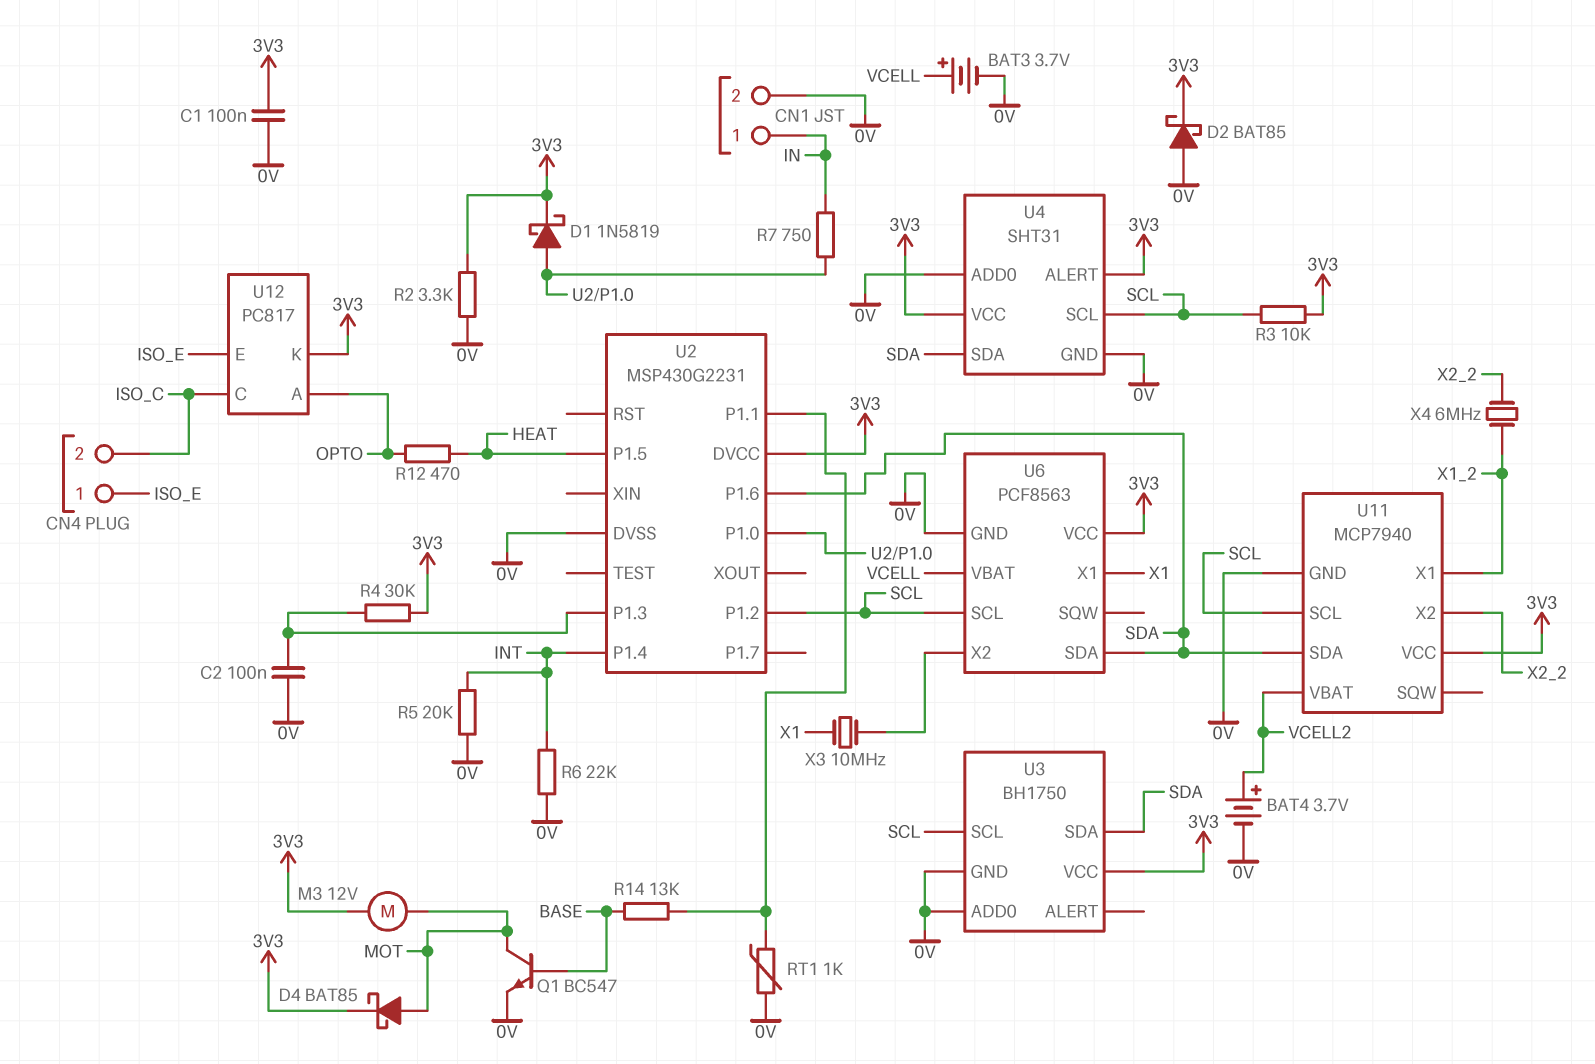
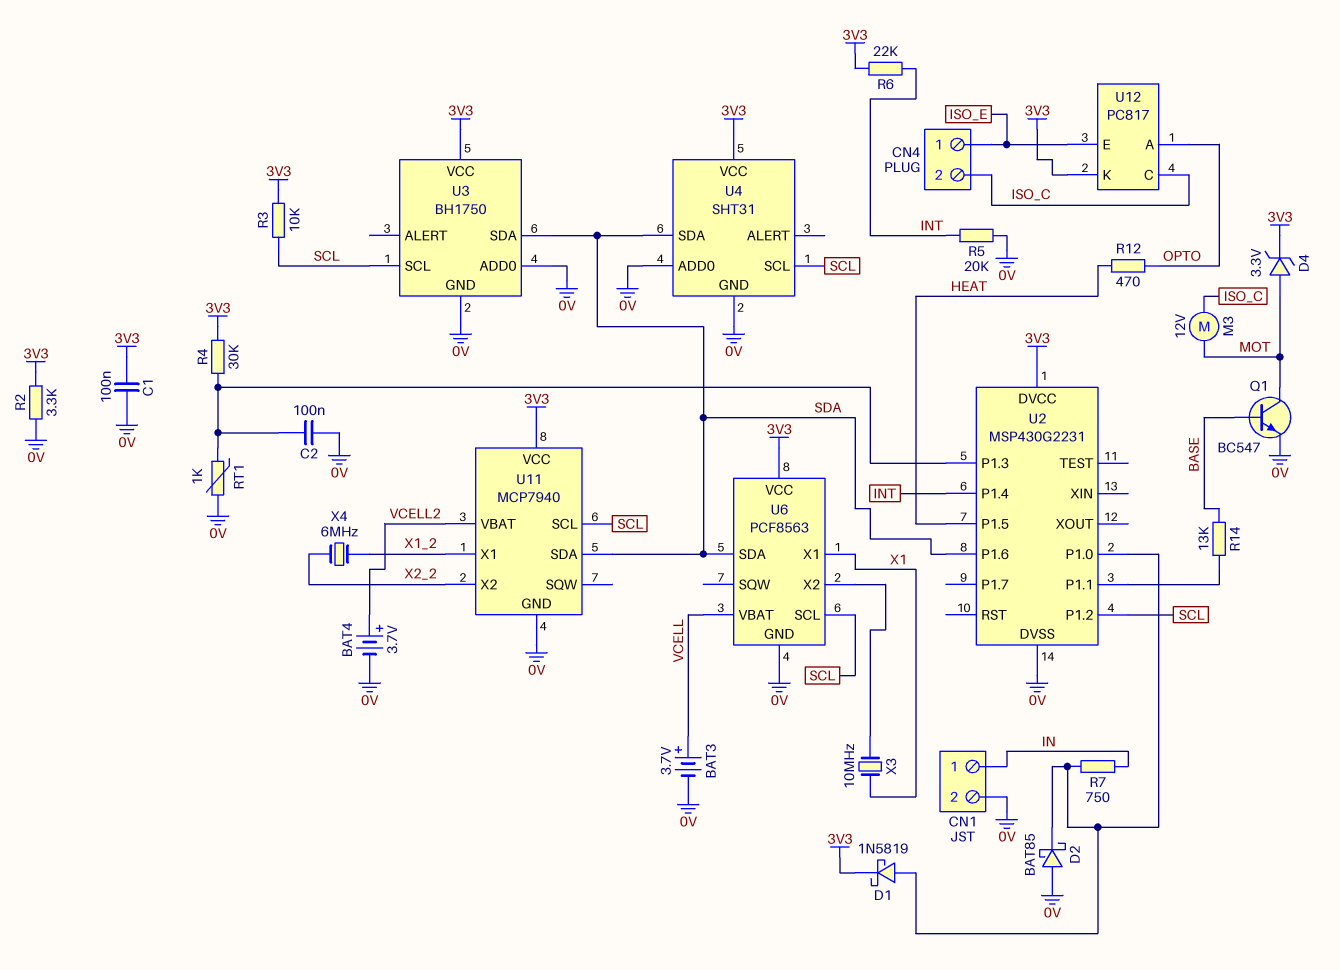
D2: schottky BAT85 (A 0V, K 3V3) -> schottky BAT85 (A 0V, K U2/P1.0)
D4: schottky BAT85 (A MOT, K 3V3) -> zener 3.3V (A MOT, K 3V3)
M3: motor 12V (3V3, MOT) -> motor 12V (ISO_C, MOT)
R6: 22k (0V, INT) -> 22k (3V3, INT)
RT1: 1k (0V, U2/P1.1) -> 1k (0V, U2/P1.3)
U4 pin ALERT: 3V3 -> none

